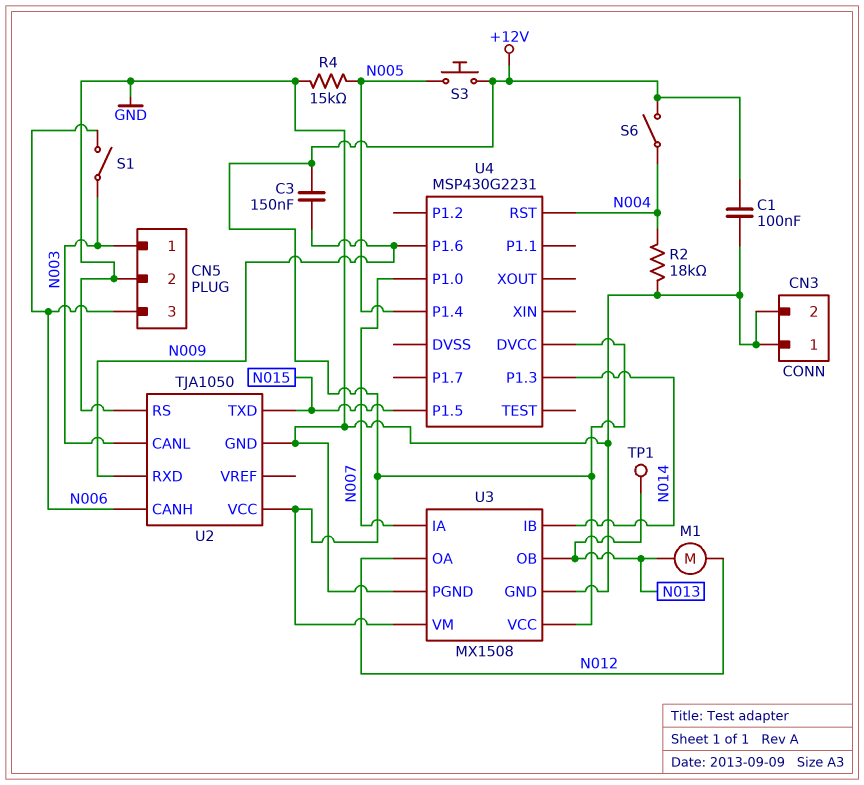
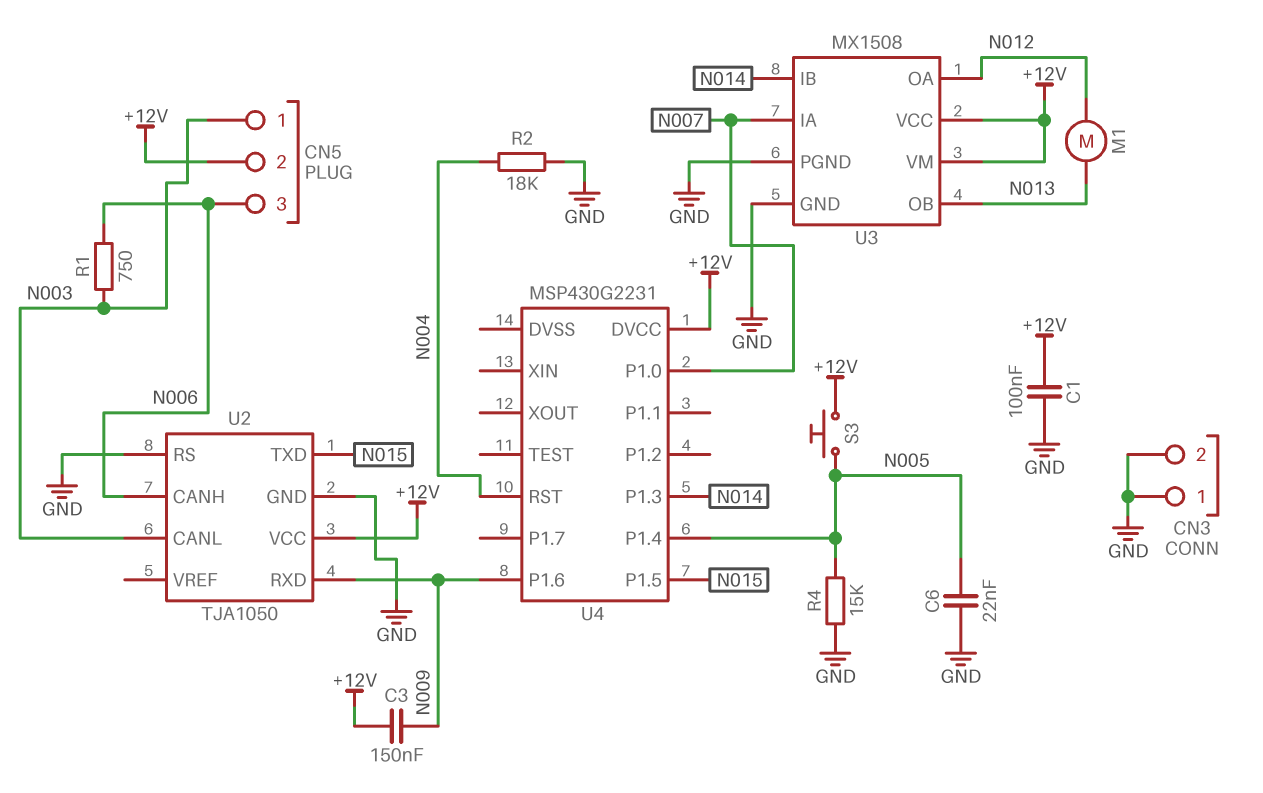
C6: none -> 22nF (GND, N005)
CN5 pin 2: GND -> +12V
R1: none -> 750 (N003, N006)
S1: switch (N003, N006) -> none
S6: switch (+12V, N004) -> none
TP1: test point (N013) -> none

